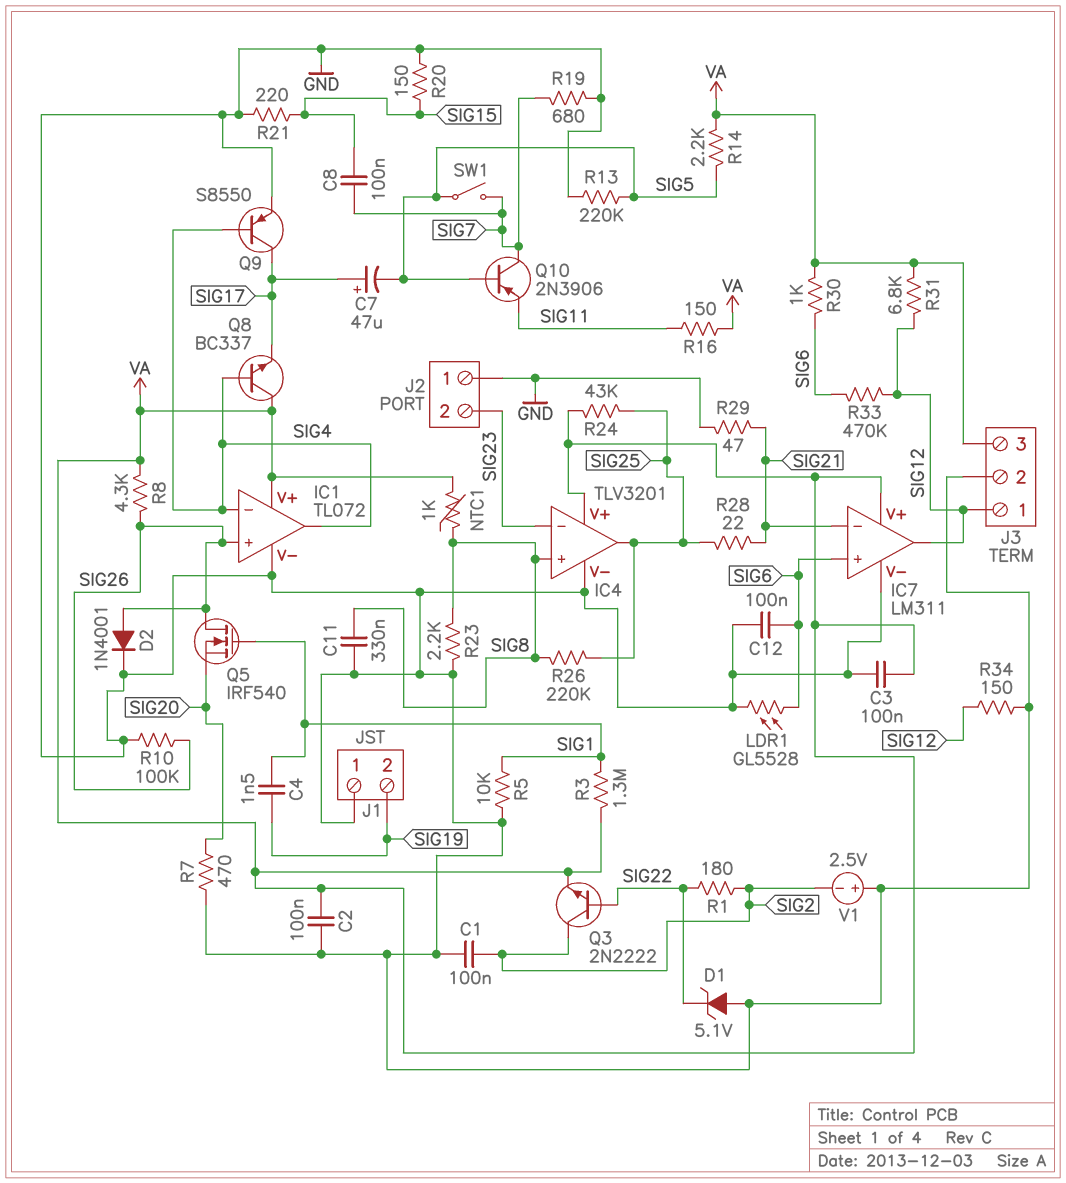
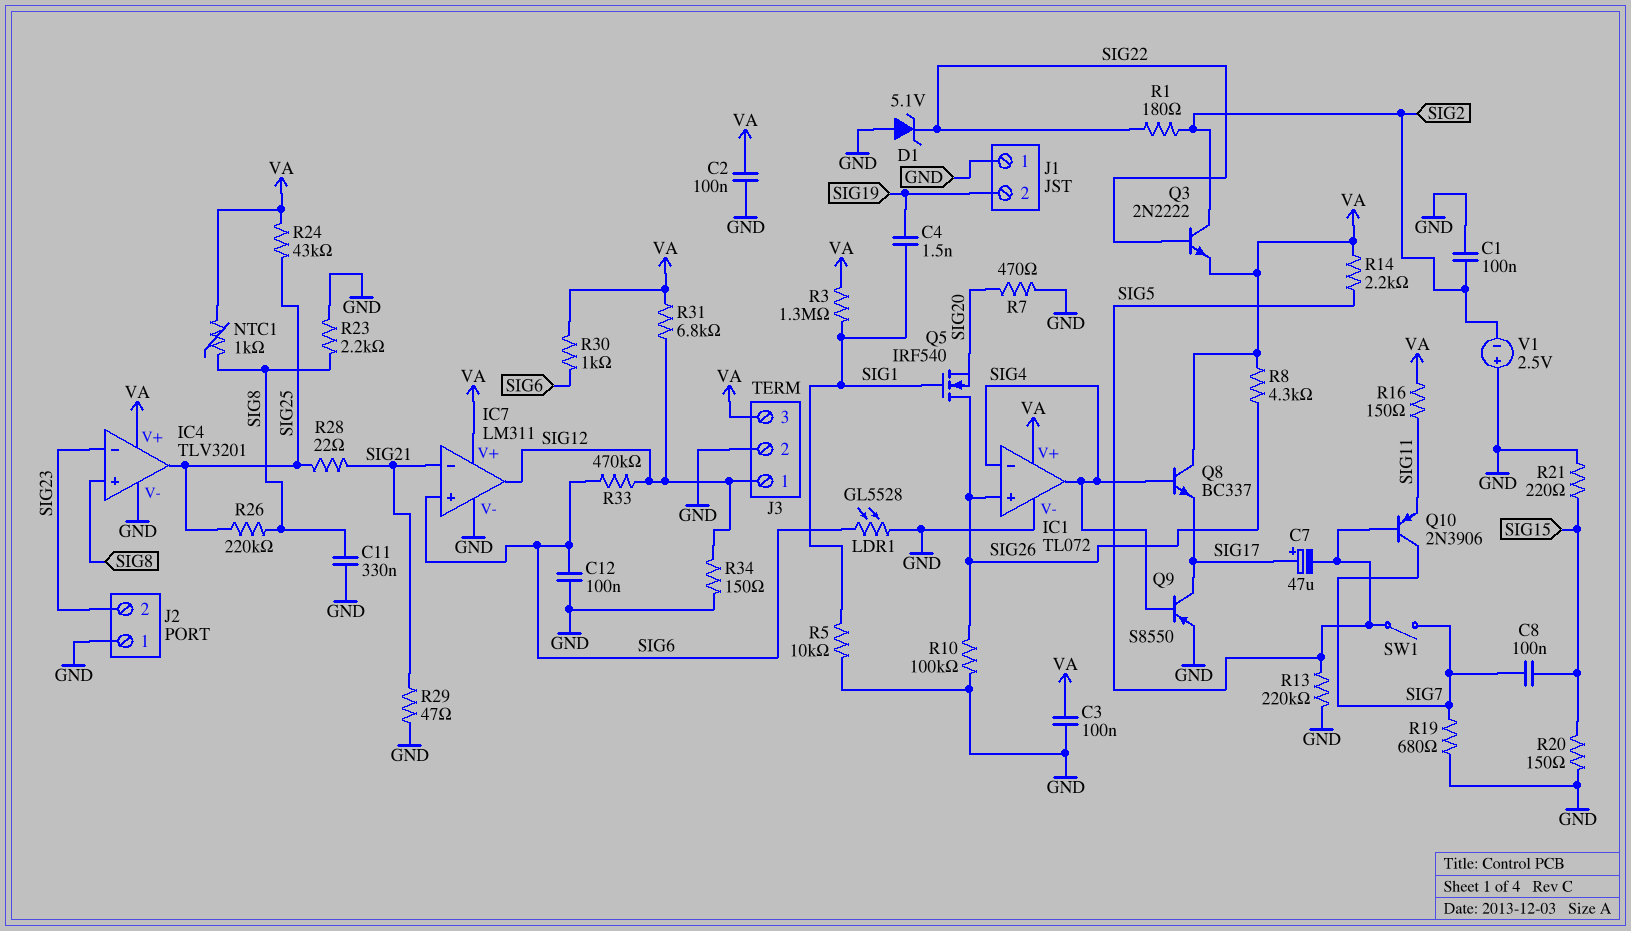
D2: diode 1N4001 (A SIG26, K GND) -> none

